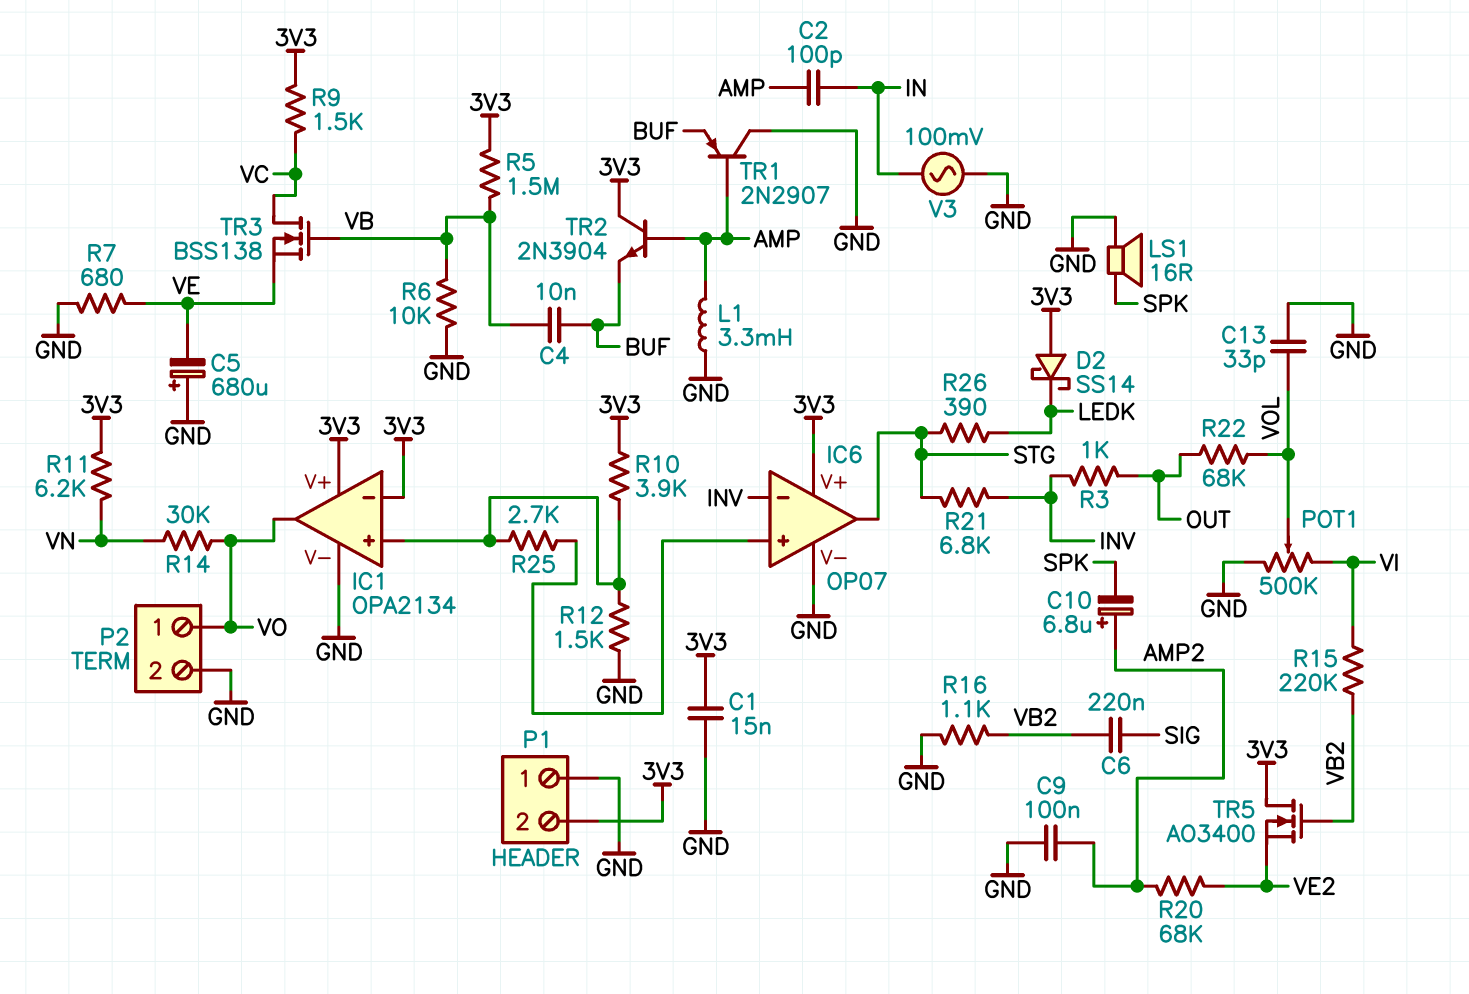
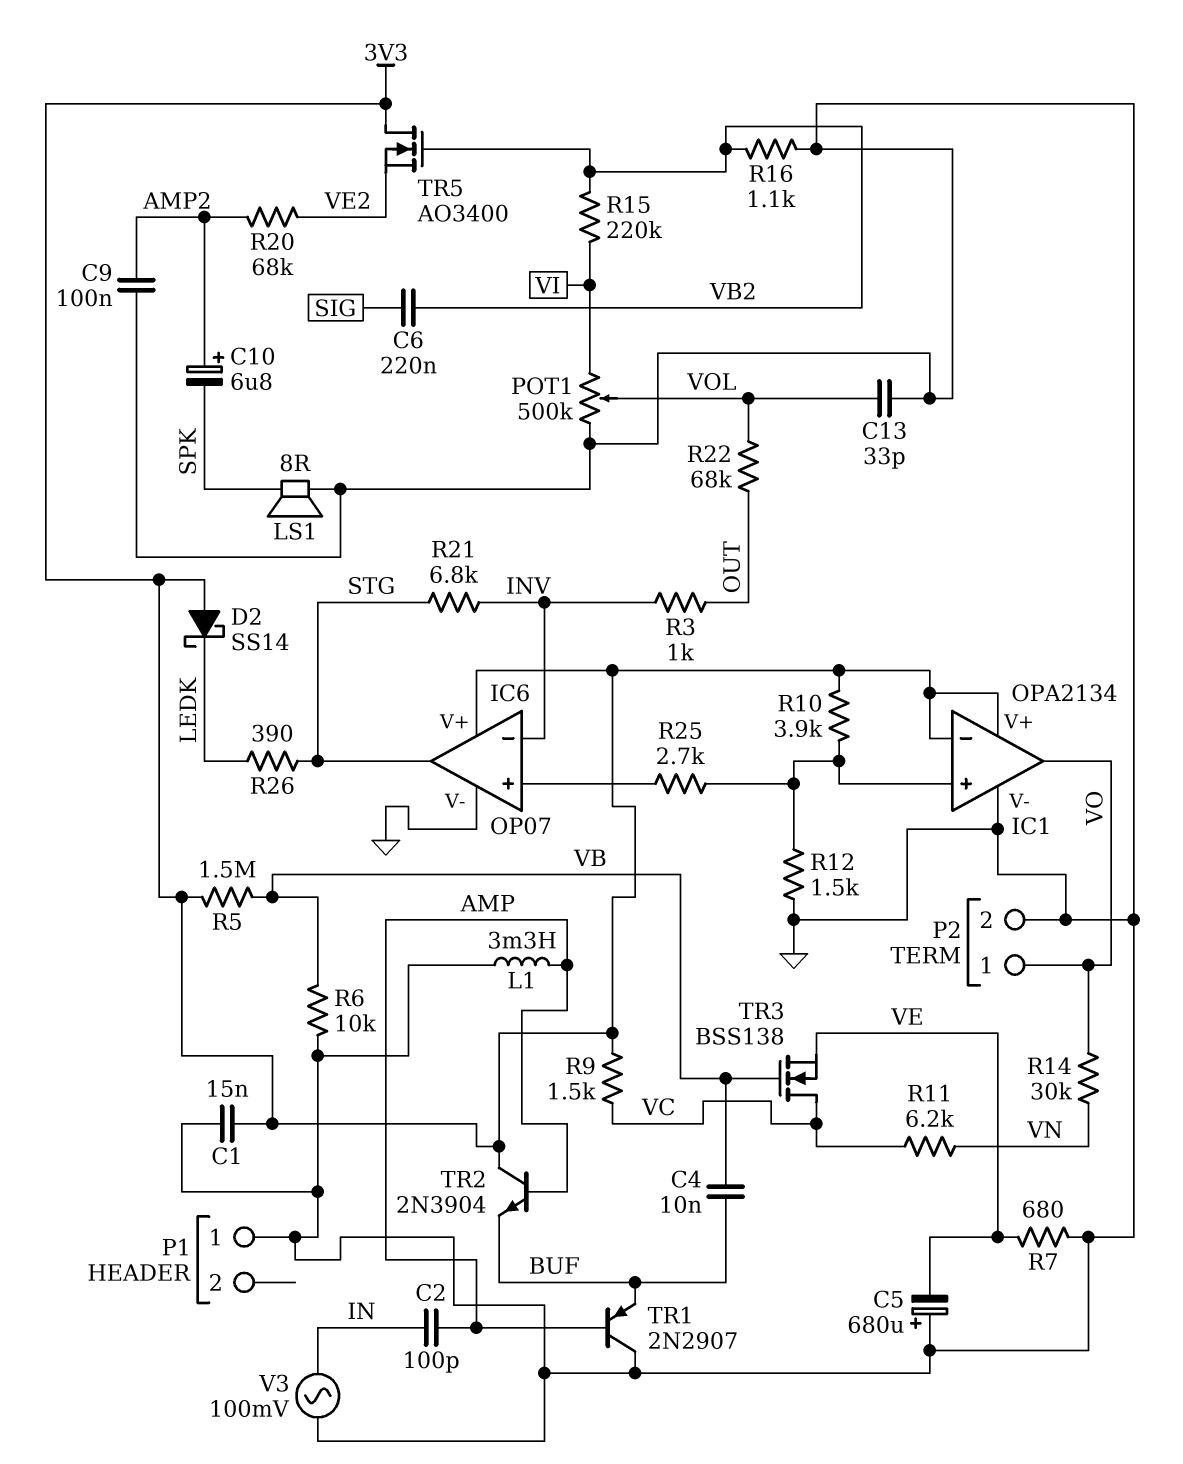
LS1: speaker 16R (GND, SPK) -> speaker 8R (GND, SPK)
P1 pin 2: 3V3 -> none
R11: 6.2k (3V3, VN) -> 6.2k (VC, VN)

